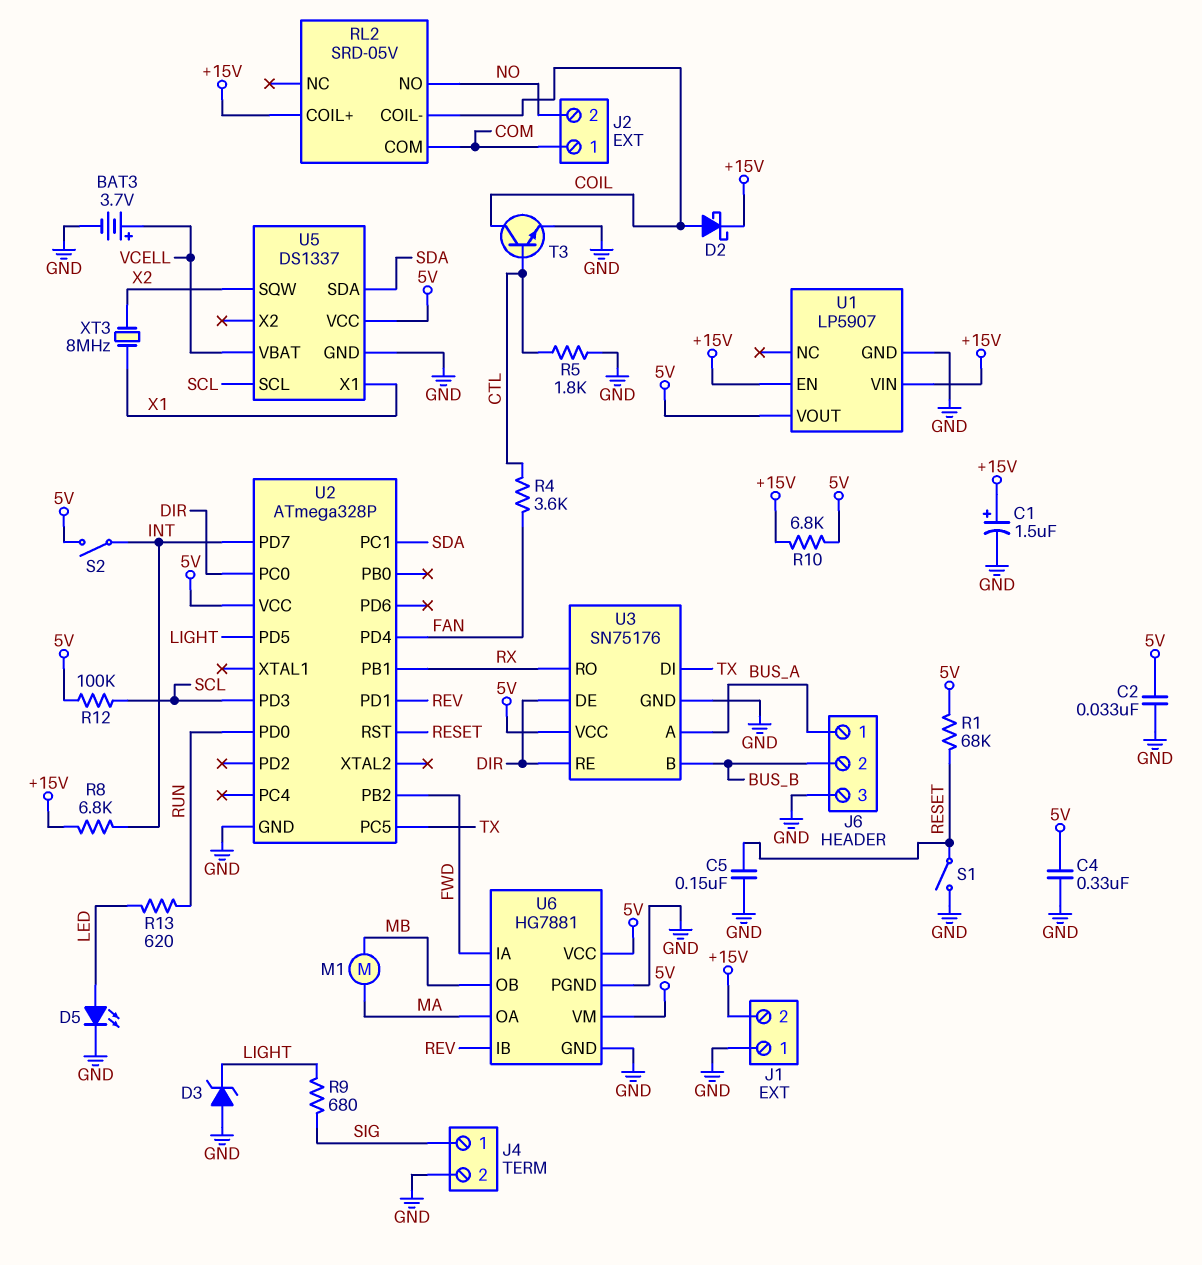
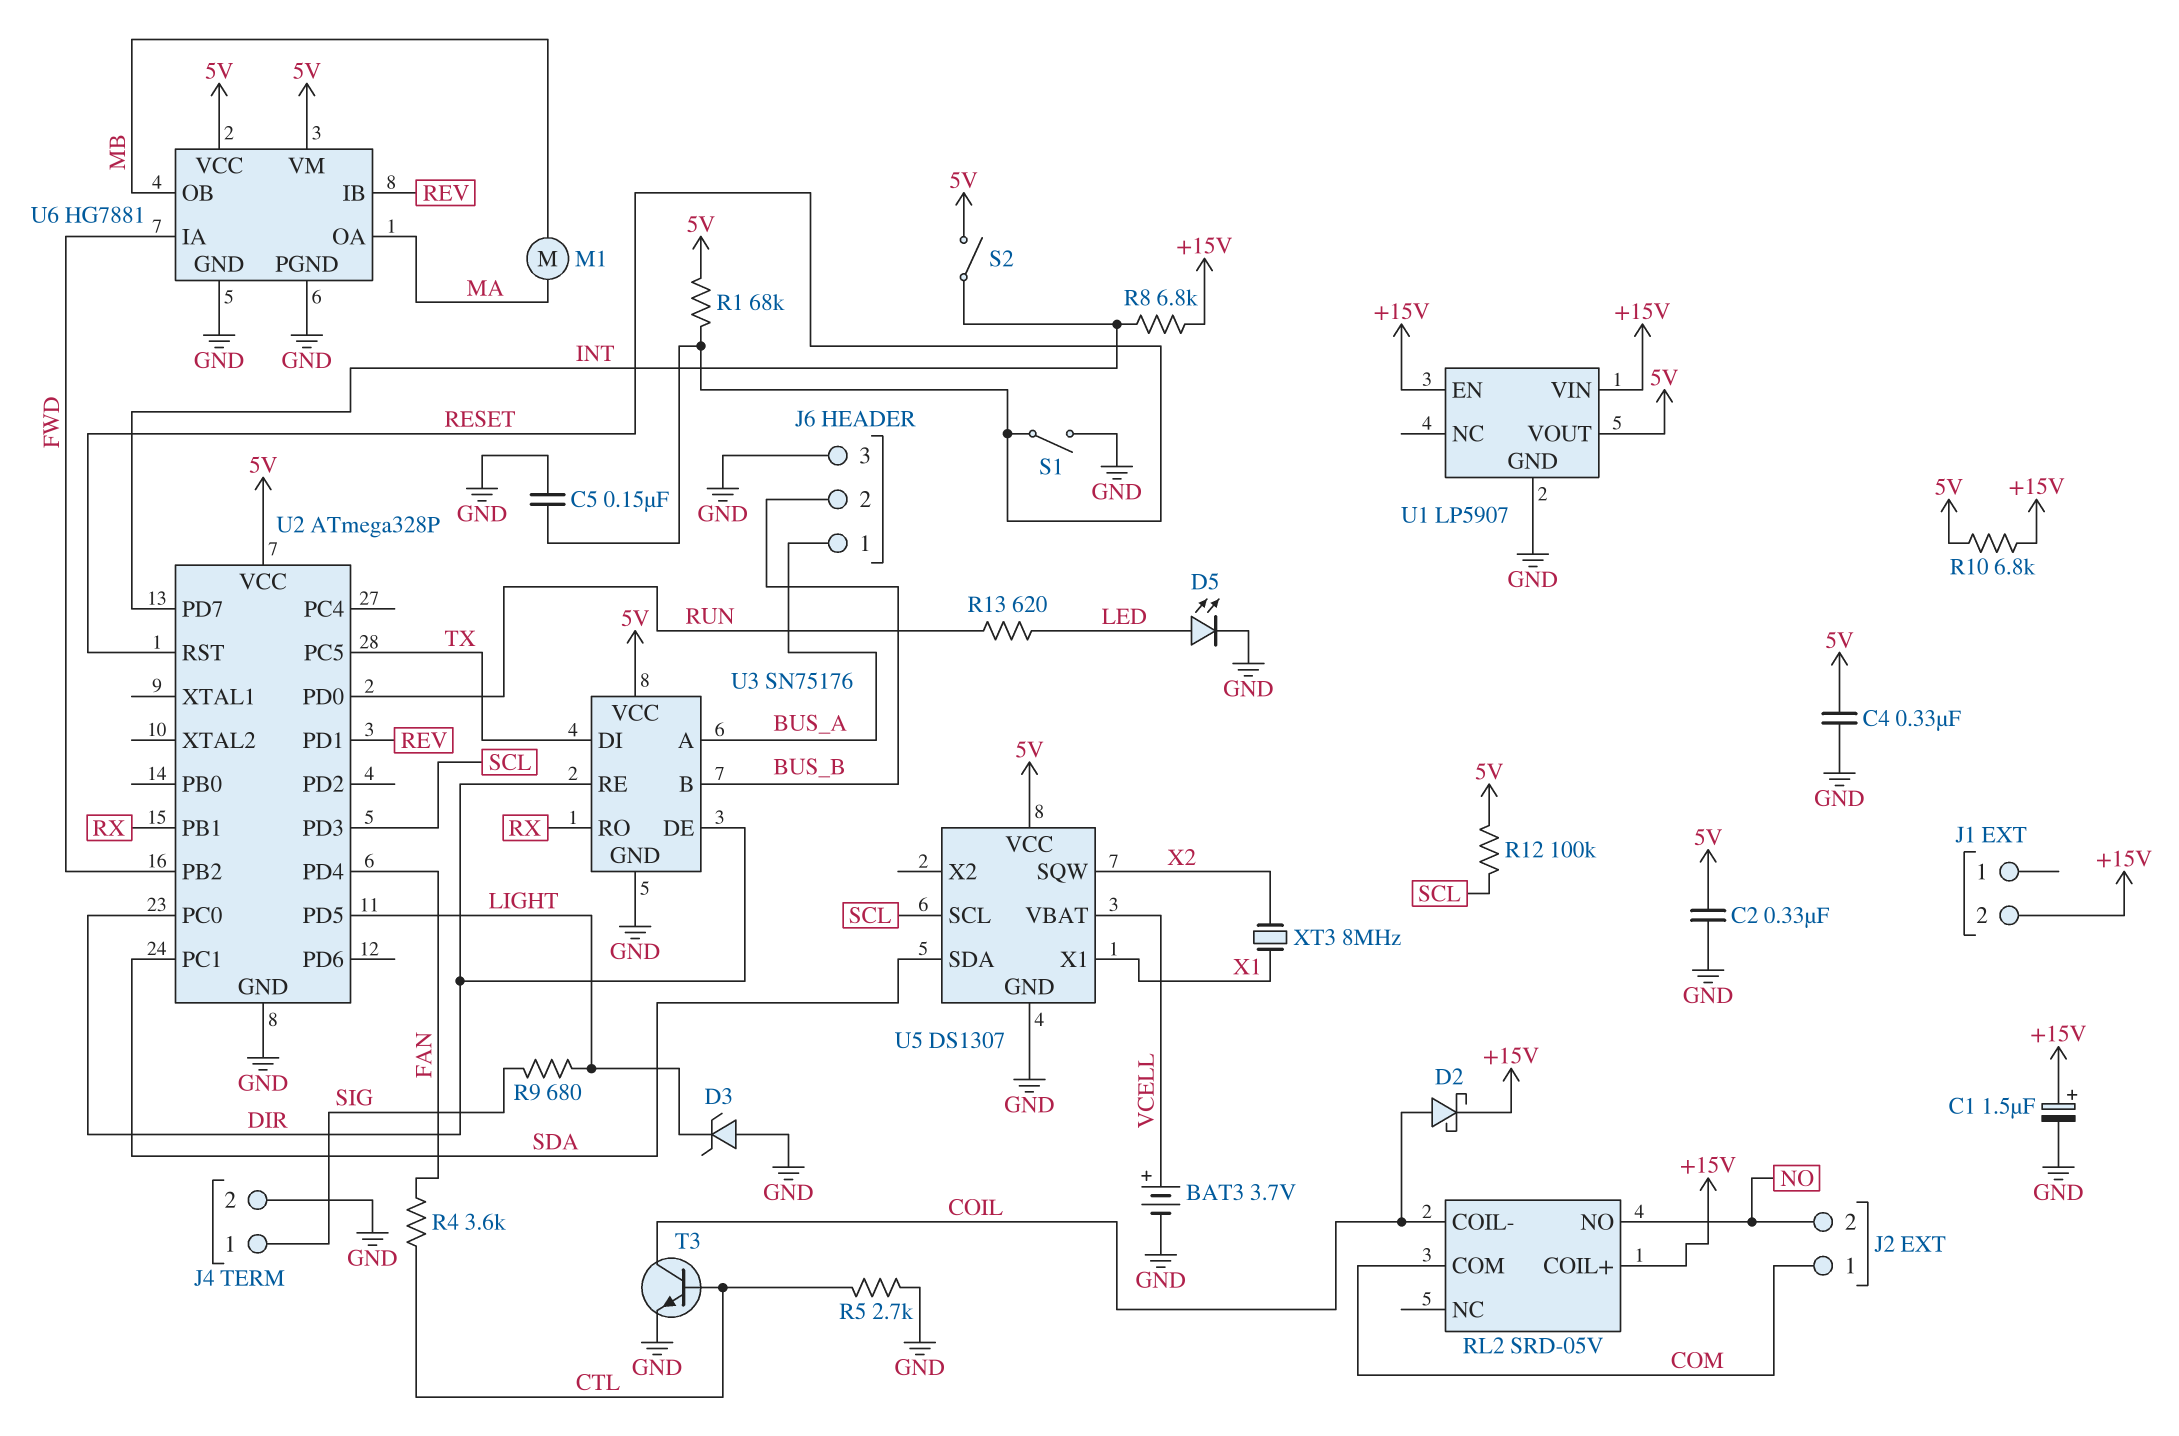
C2: 33nF (5V, GND) -> 330nF (5V, GND)
J1 pin 1: GND -> none
R5: 1.8k (CTL, GND) -> 2.7k (CTL, GND)
U5: DS1337 -> DS1307

